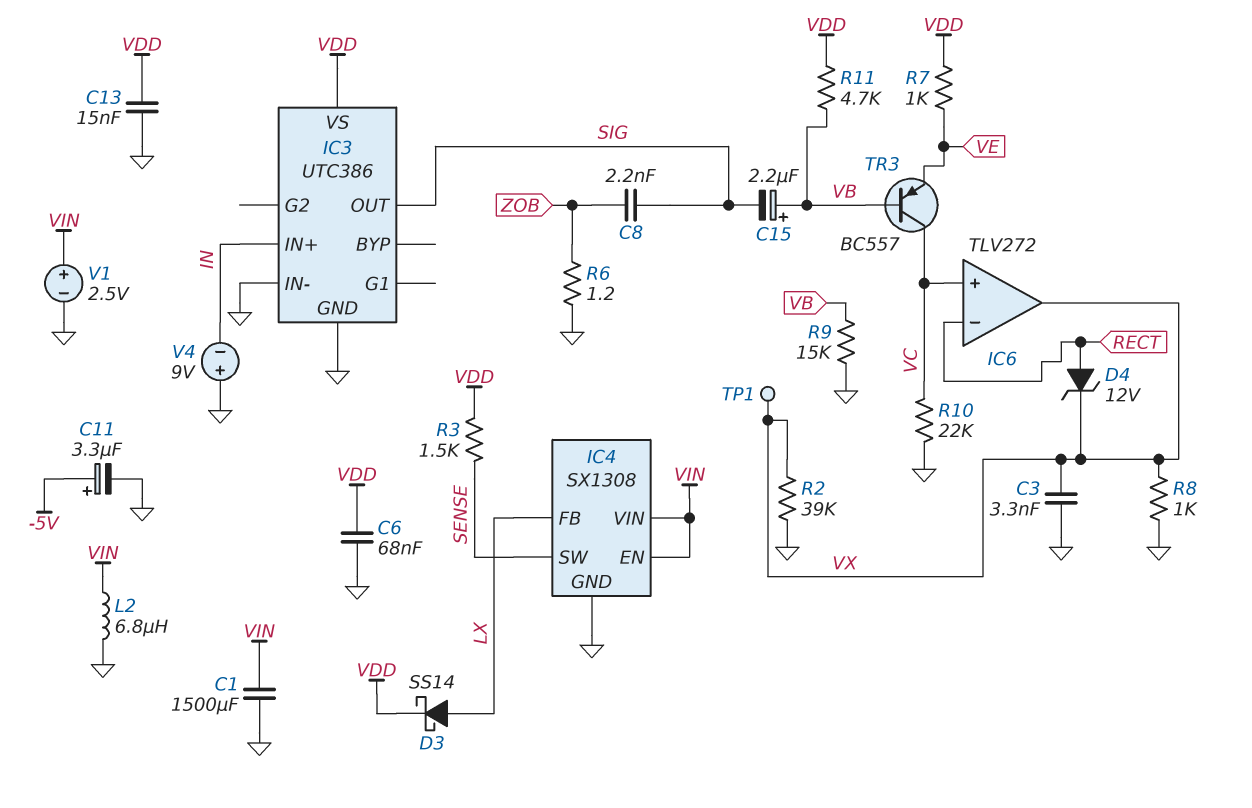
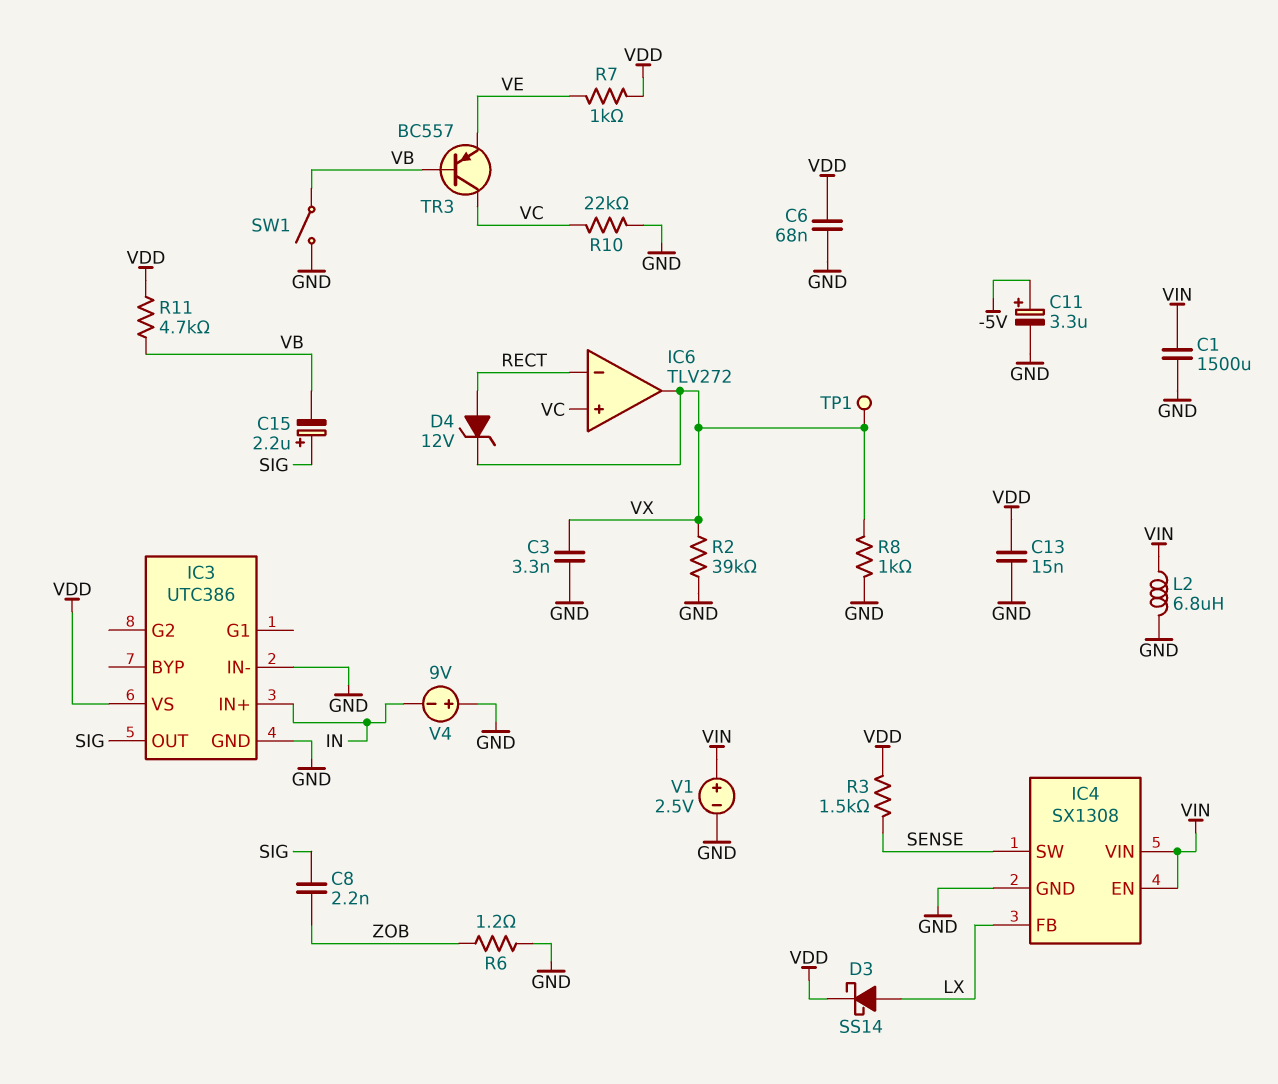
C15: 2.2uF (plus VB, minus SIG) -> 2.2uF (plus SIG, minus VB)
R9: 15k (GND, VB) -> none
SW1: none -> switch (GND, VB)

